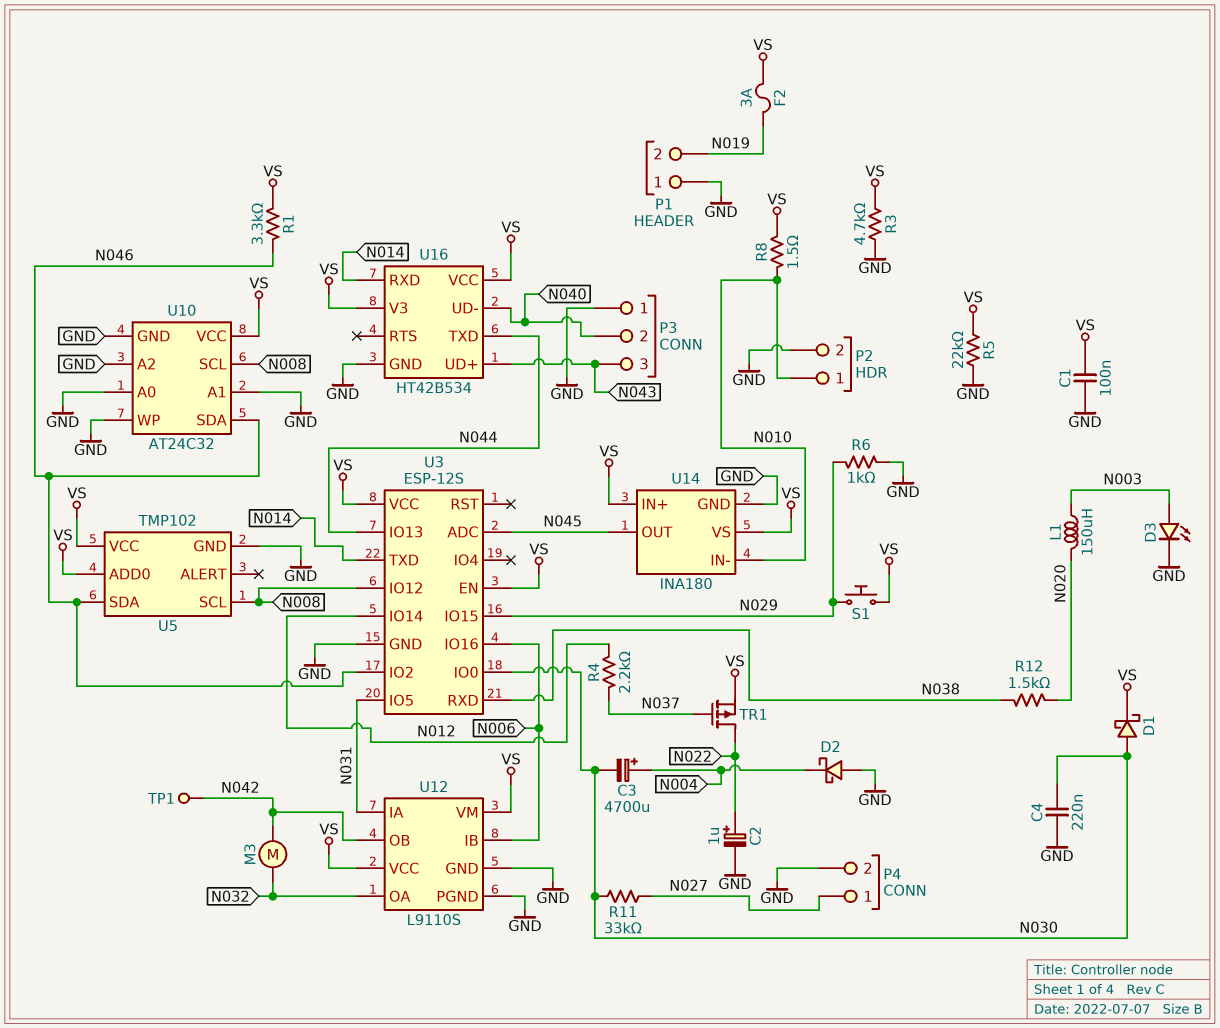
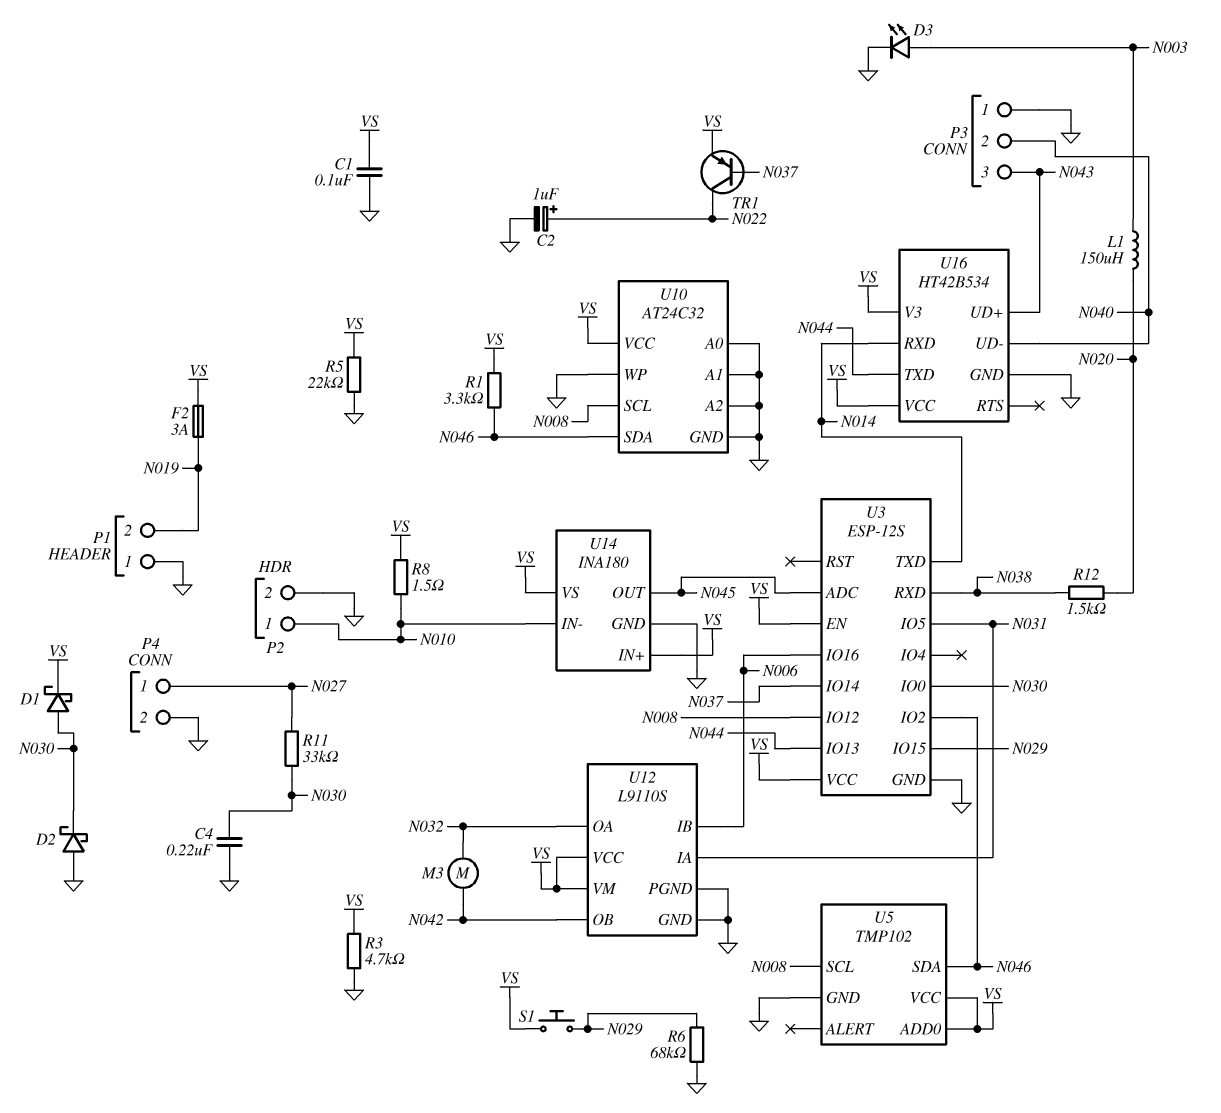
C3: 4700uF (plus N004, minus N030) -> none
D2: schottky (A GND, K N004) -> schottky (A GND, K N030)
R4: 2.2k (N012, N037) -> none
R6: 1k (GND, N029) -> 68k (GND, N029)
TP1: test point (N042) -> none
TR1: PMOS (G N037, D N022, S VS) -> PNP (B N037, C N022, E VS)
U3 pin IO14: N012 -> N037

